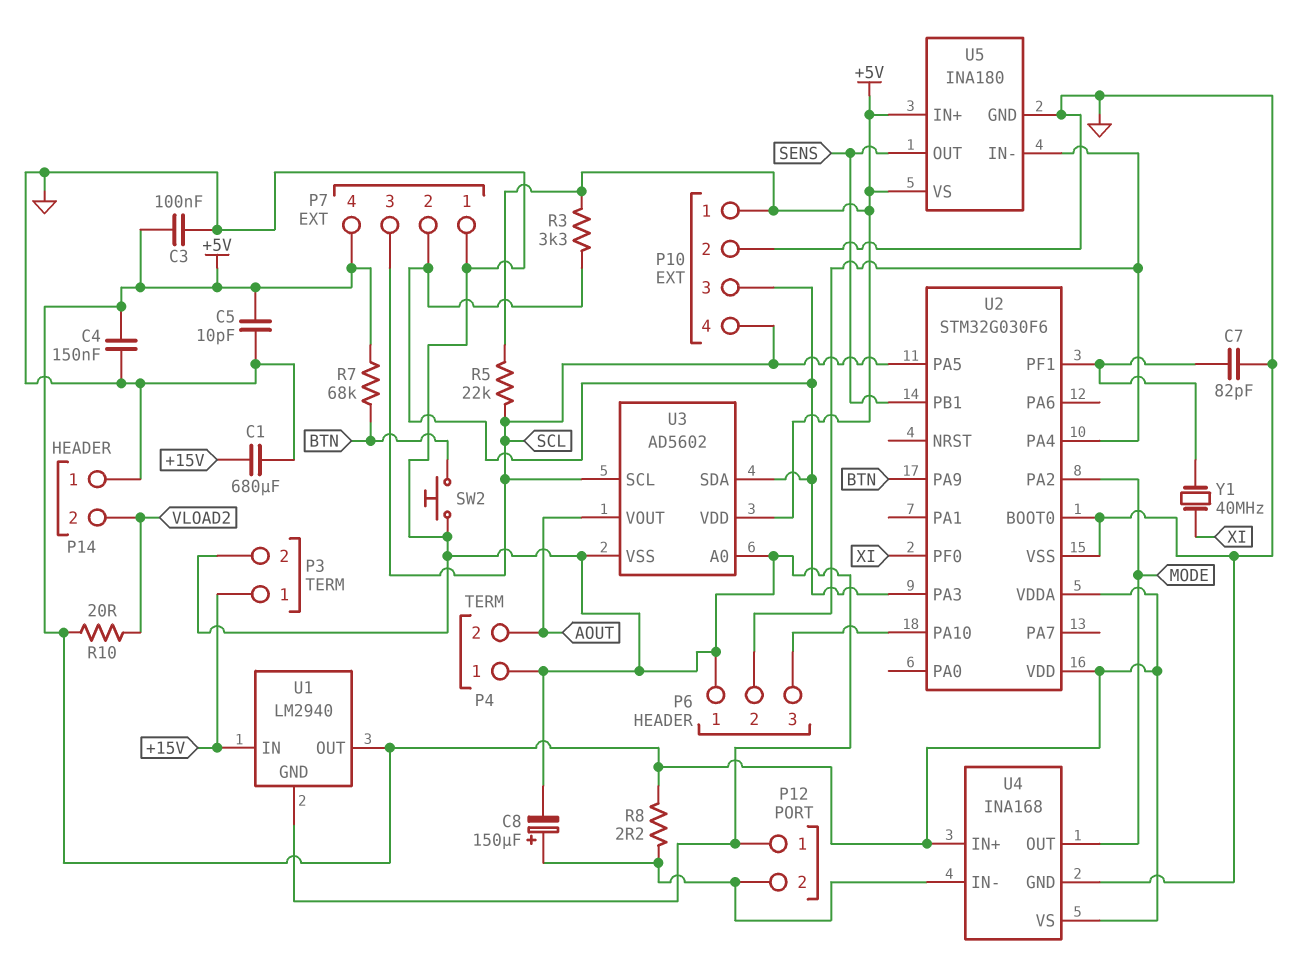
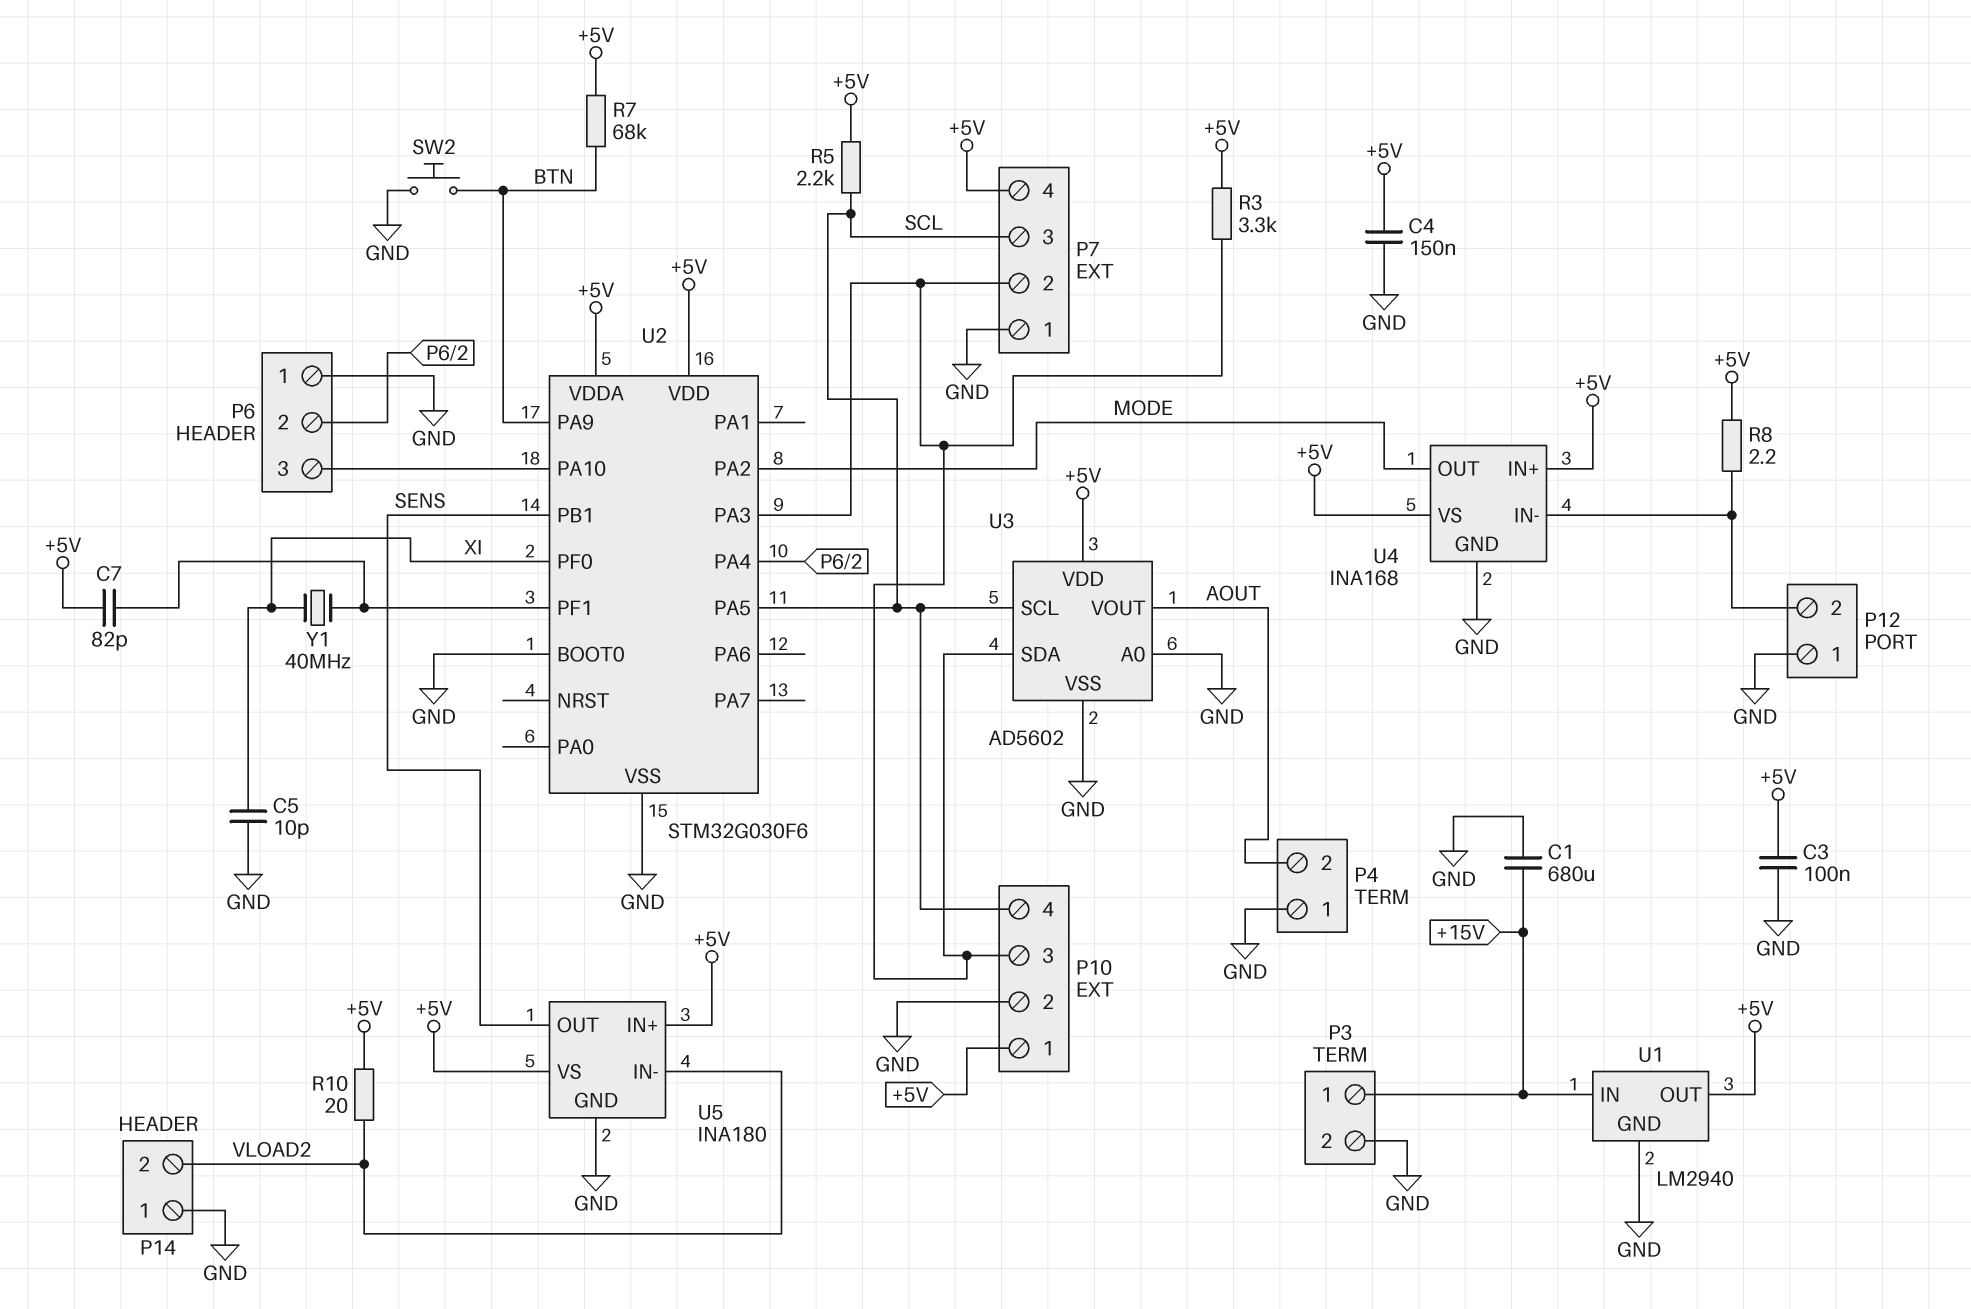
C5: 10pF (+5V, GND) -> 10pF (GND, XI)
C7: 82pF (GND, U2/PF1) -> 82pF (+5V, U2/PF1)
C8: 150uF (plus P12/2, minus GND) -> none
R5: 22k (+5V, SCL) -> 2.2k (+5V, SCL)
U5 pin IN-: P6/2 -> VLOAD2

